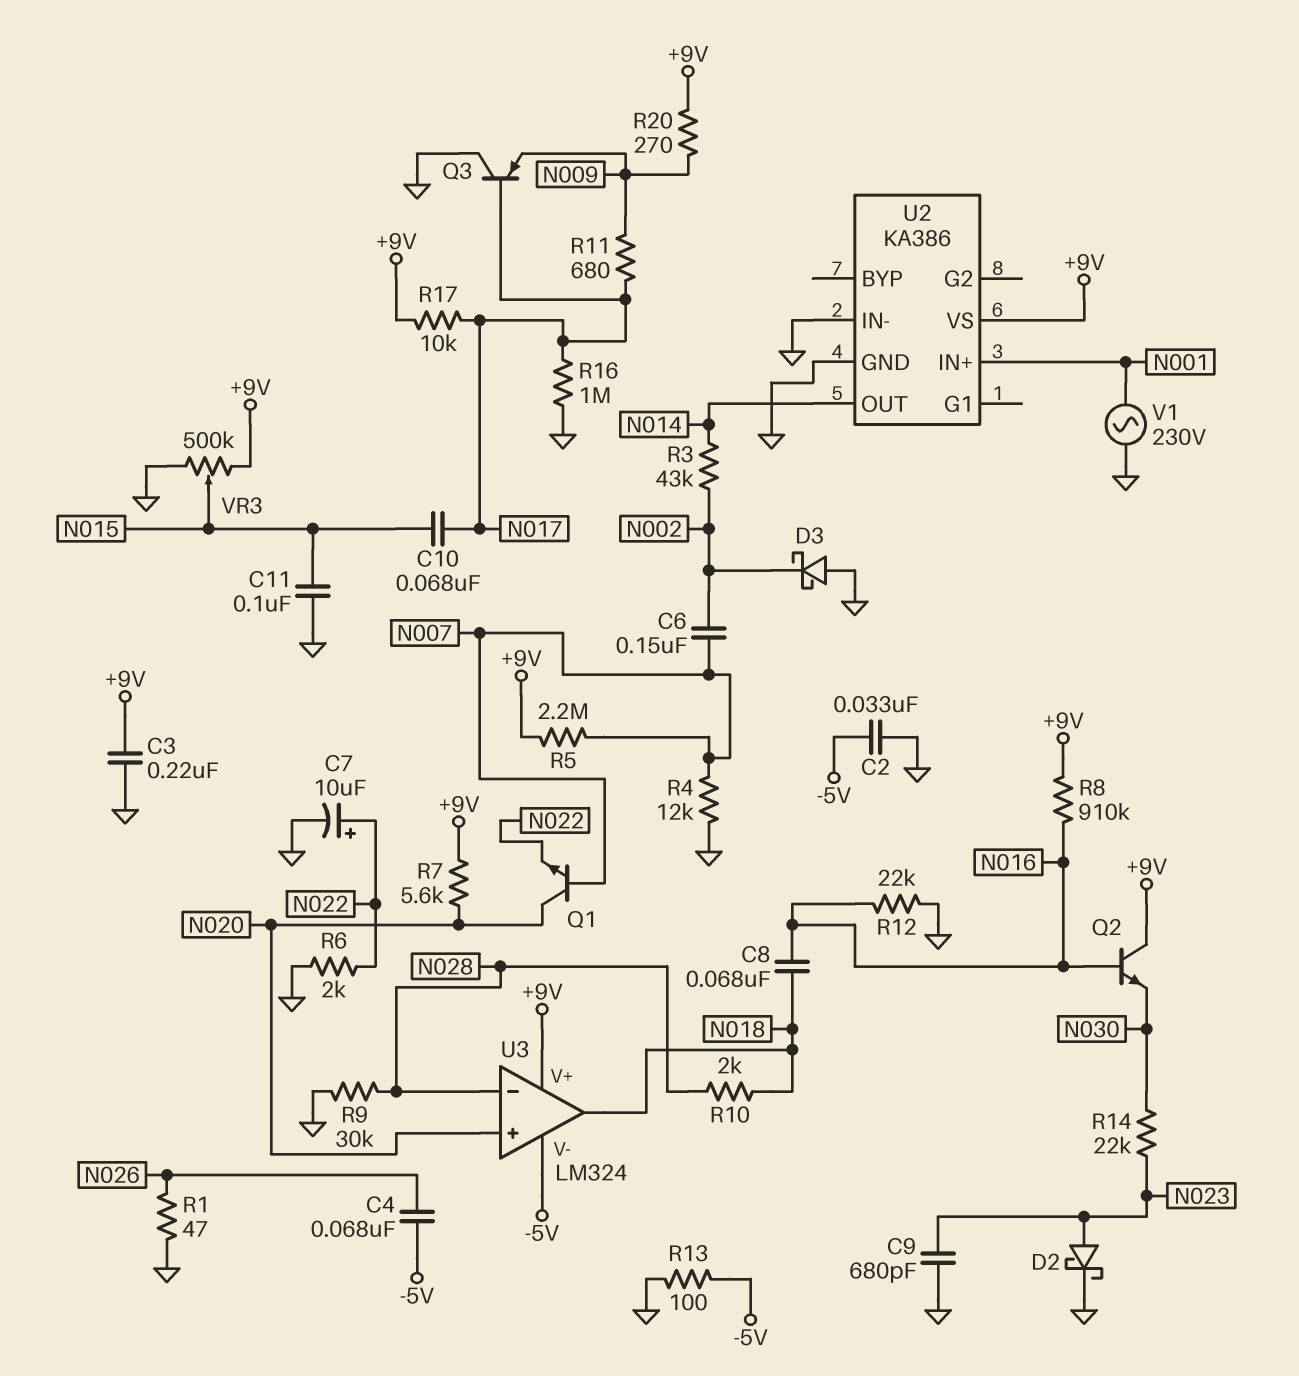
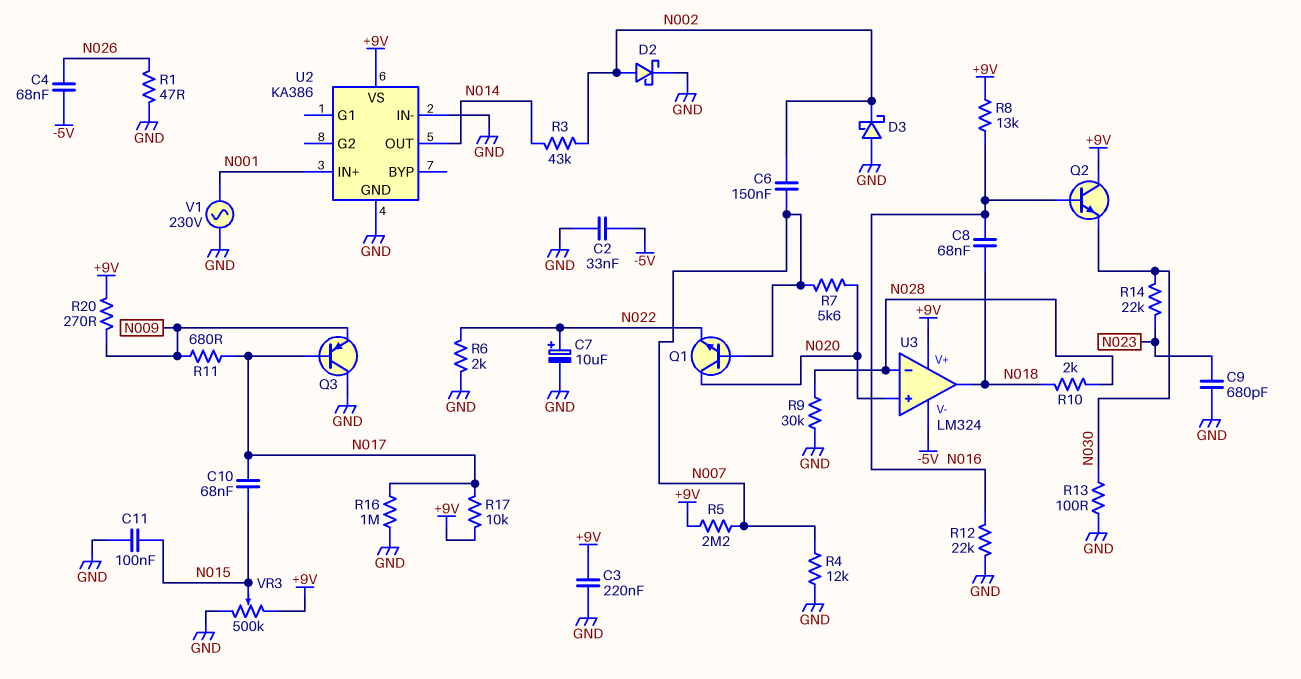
D2: schottky (A N023, K GND) -> schottky (A N002, K GND)
R7: 5.6k (+9V, N020) -> 5.6k (N007, N020)
R8: 910k (+9V, N016) -> 13k (+9V, N016)
R13: 100 (-5V, GND) -> 100 (GND, N030)

